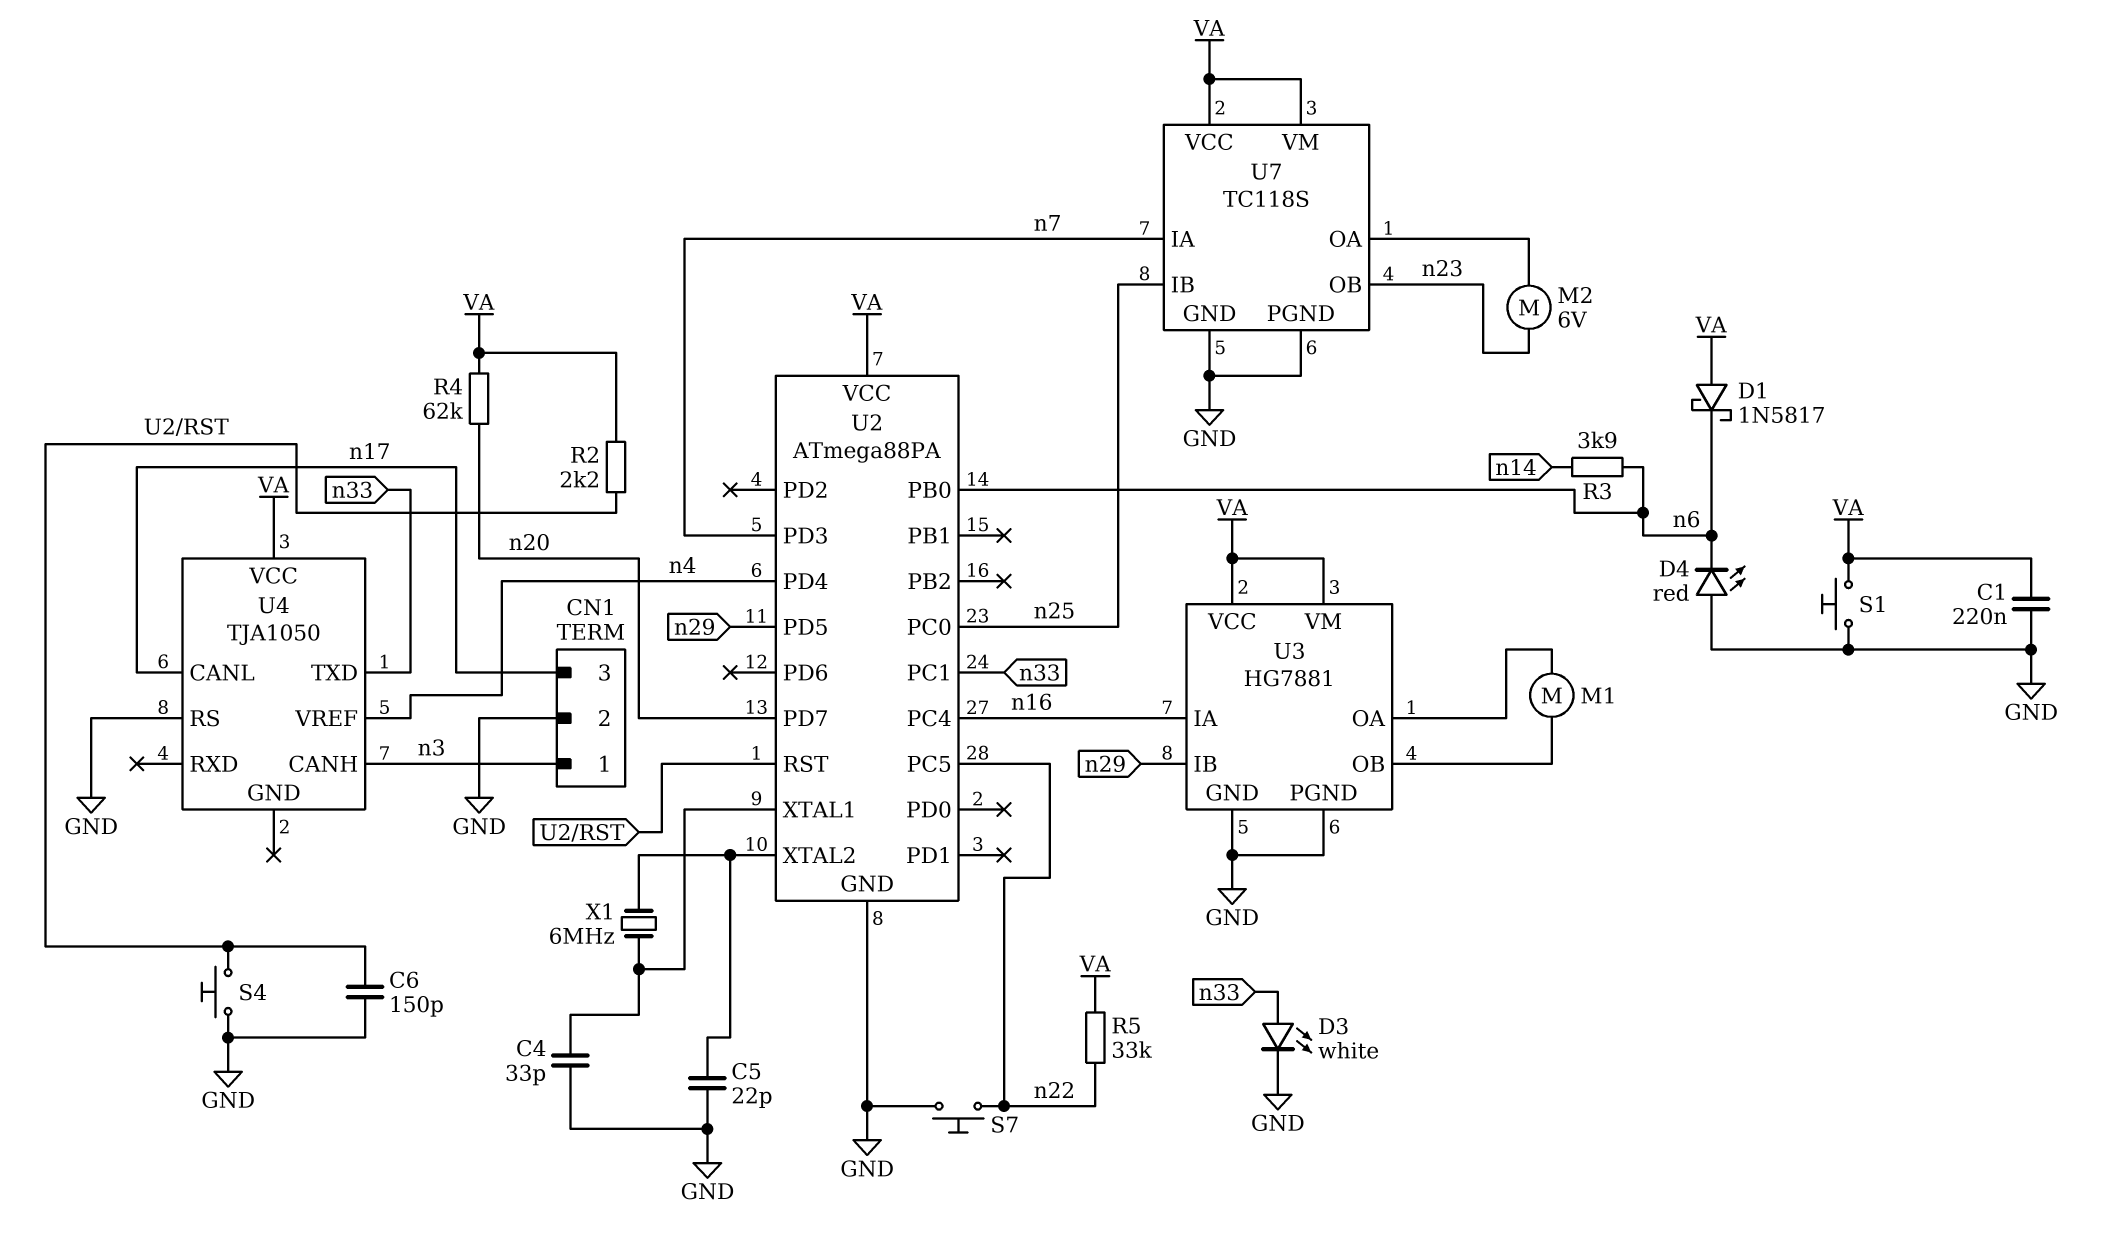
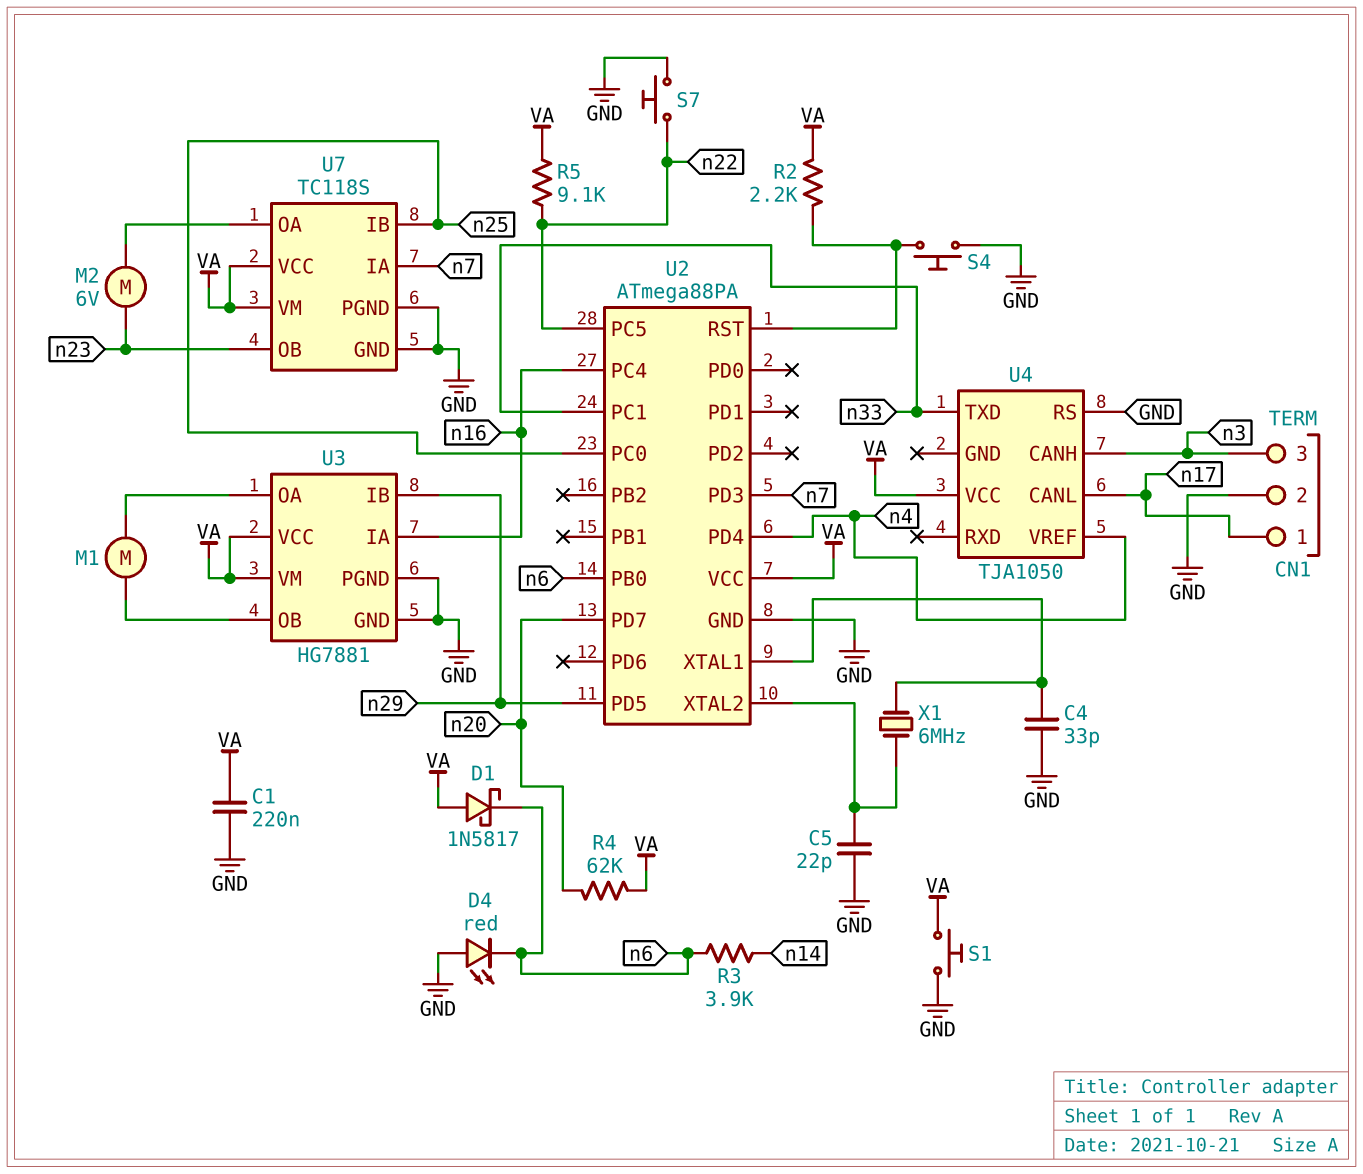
C6: 150pF (GND, U2/RST) -> none
CN1 pin 1: n3 -> n17
CN1 pin 3: n17 -> n3
D3: LED white (A n33, K GND) -> none
R5: 33k (VA, n22) -> 9.1k (VA, n22)

